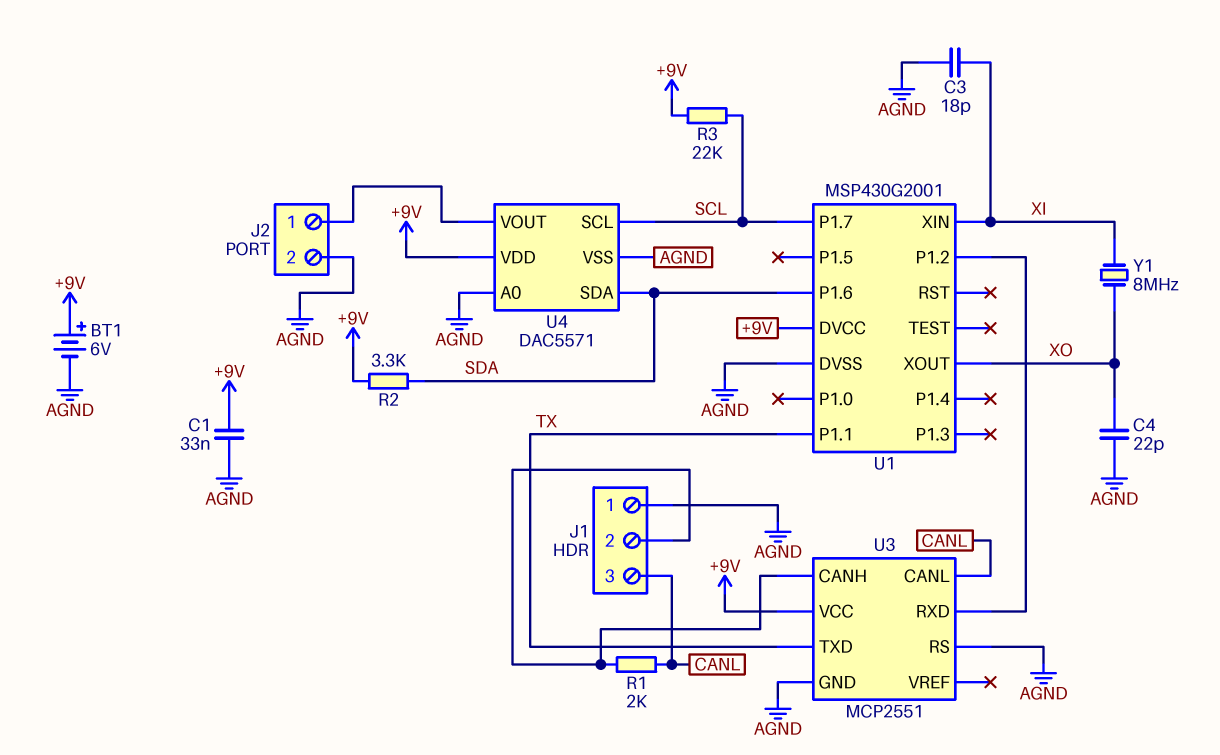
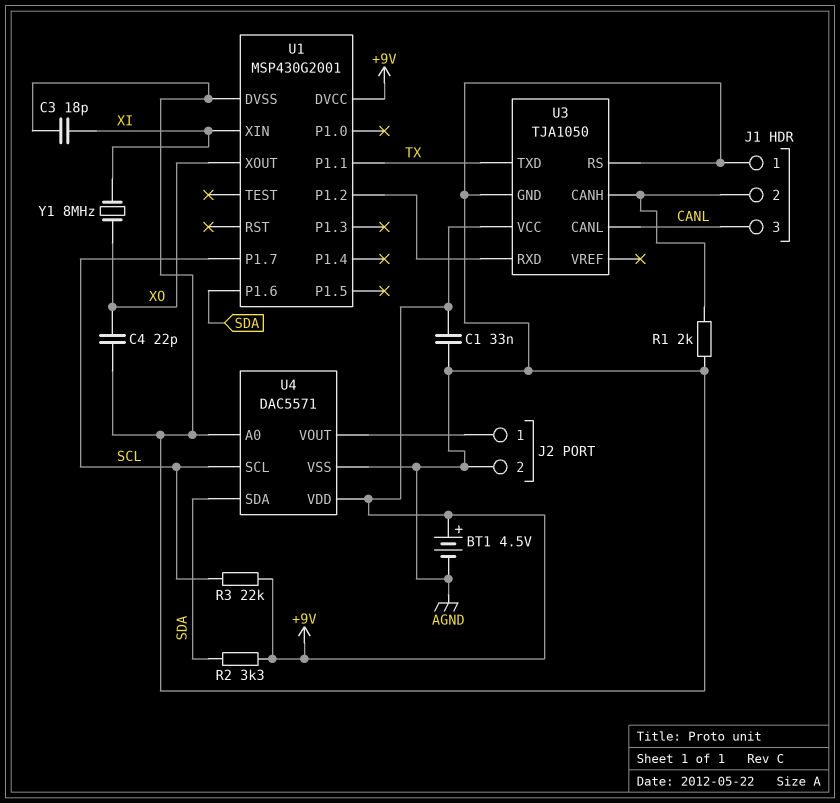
BT1: 6V (plus +9V, minus AGND) -> 4.5V (plus +9V, minus AGND)
R1: 2k (CANL, J1/2) -> 2k (AGND, J1/2)
U3: MCP2551 -> TJA1050

